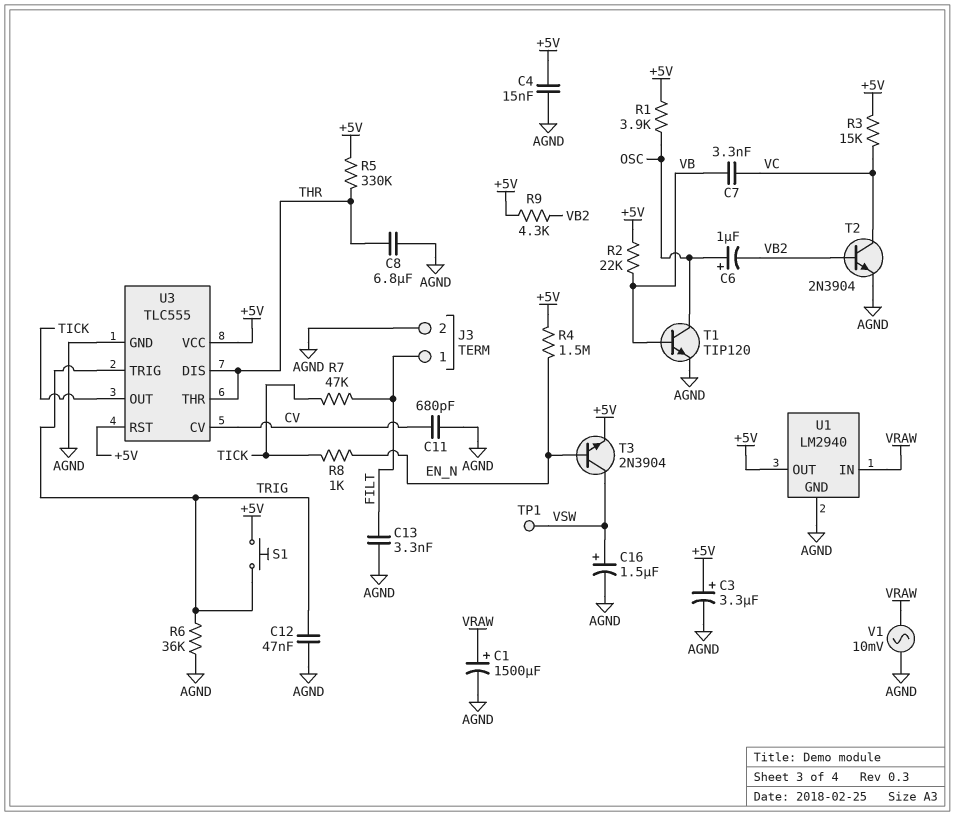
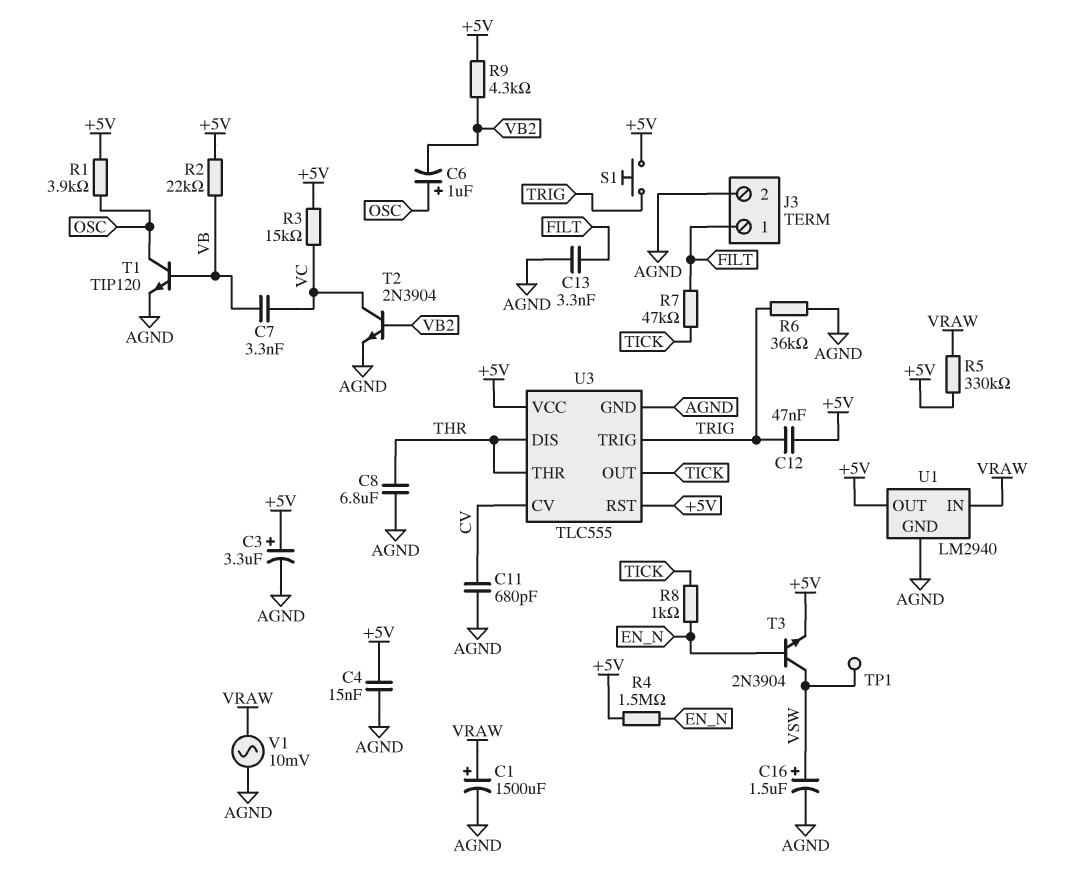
C12: 47nF (AGND, TRIG) -> 47nF (+5V, TRIG)
R5: 330k (+5V, THR) -> 330k (+5V, VRAW)

